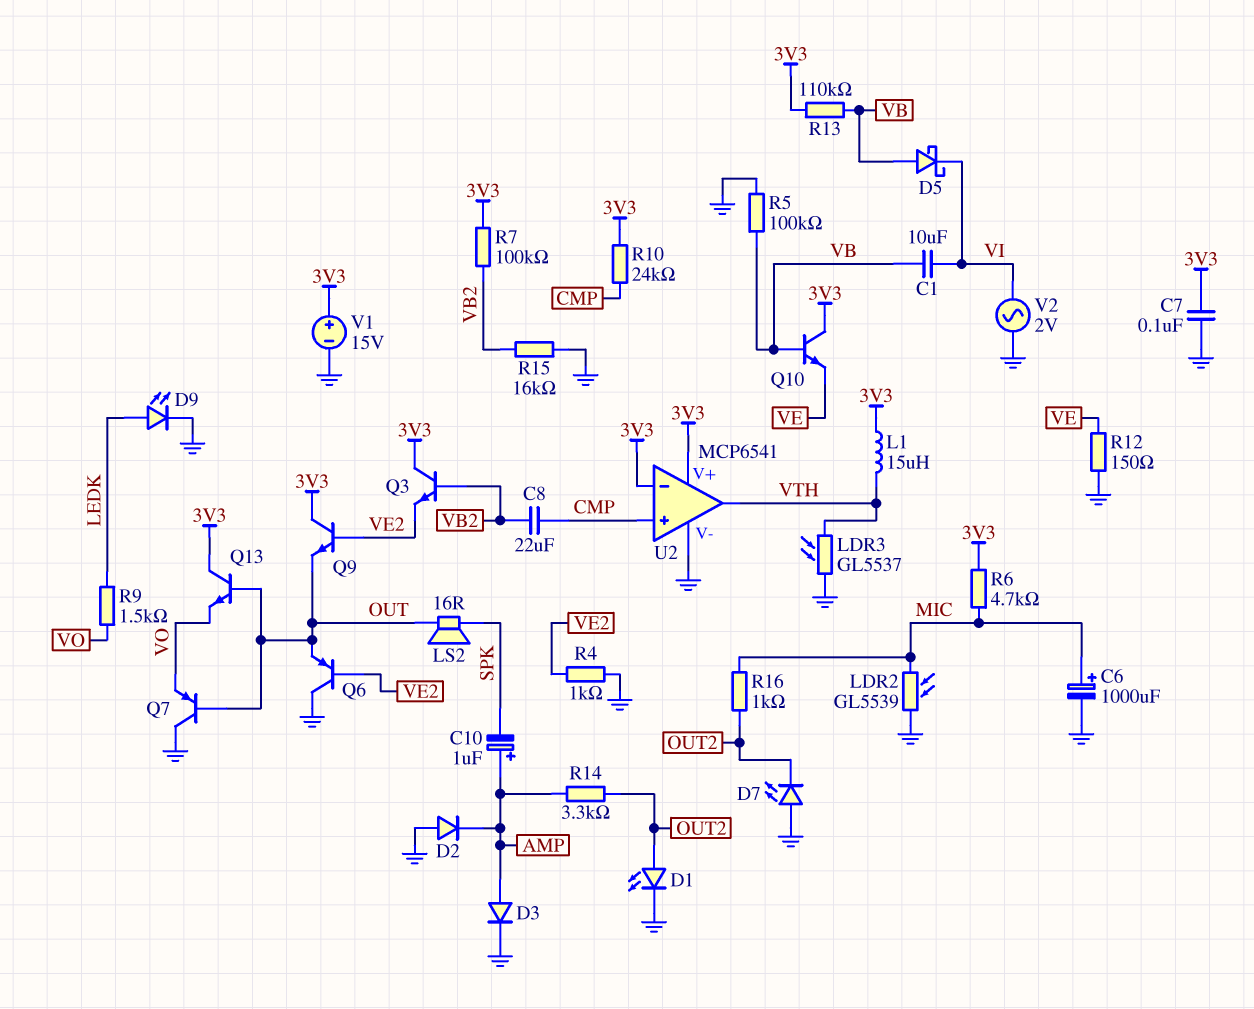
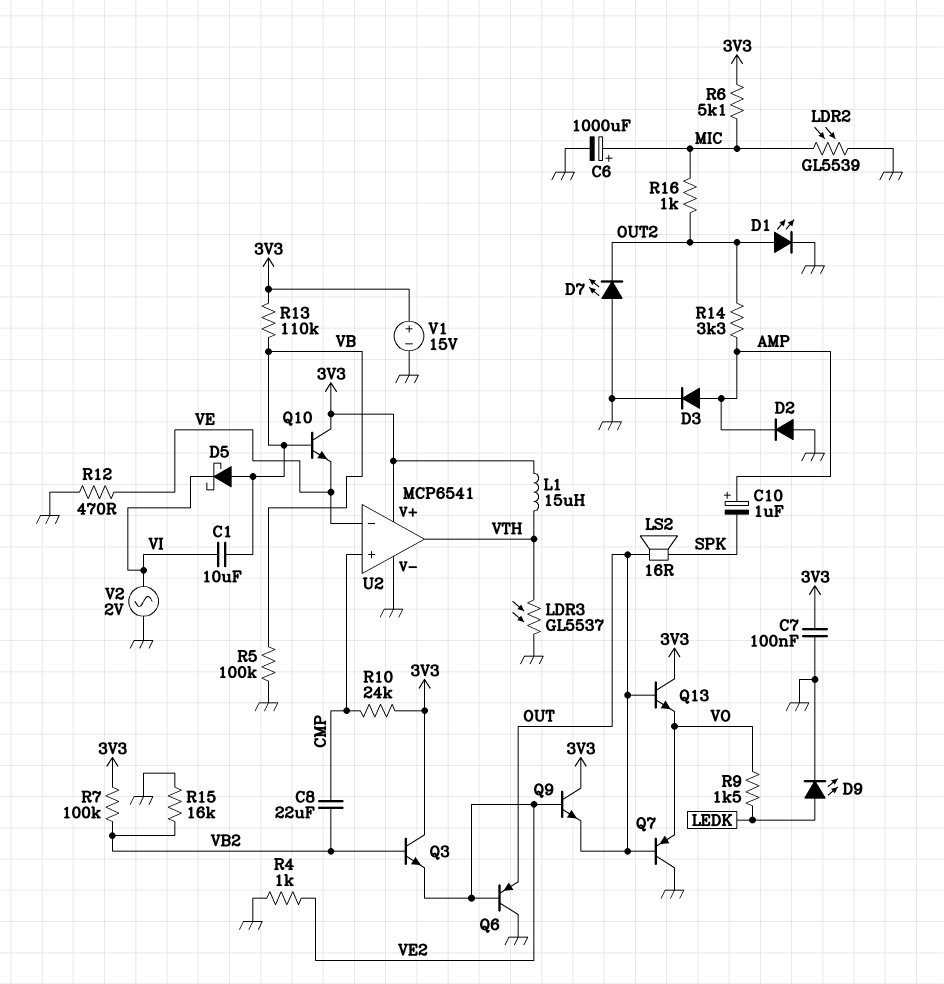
R6: 4.7k (3V3, MIC) -> 5.1k (3V3, MIC)
R12: 150 (GND, VE) -> 470 (GND, VE)
U2 pin in-: 3V3 -> VE

